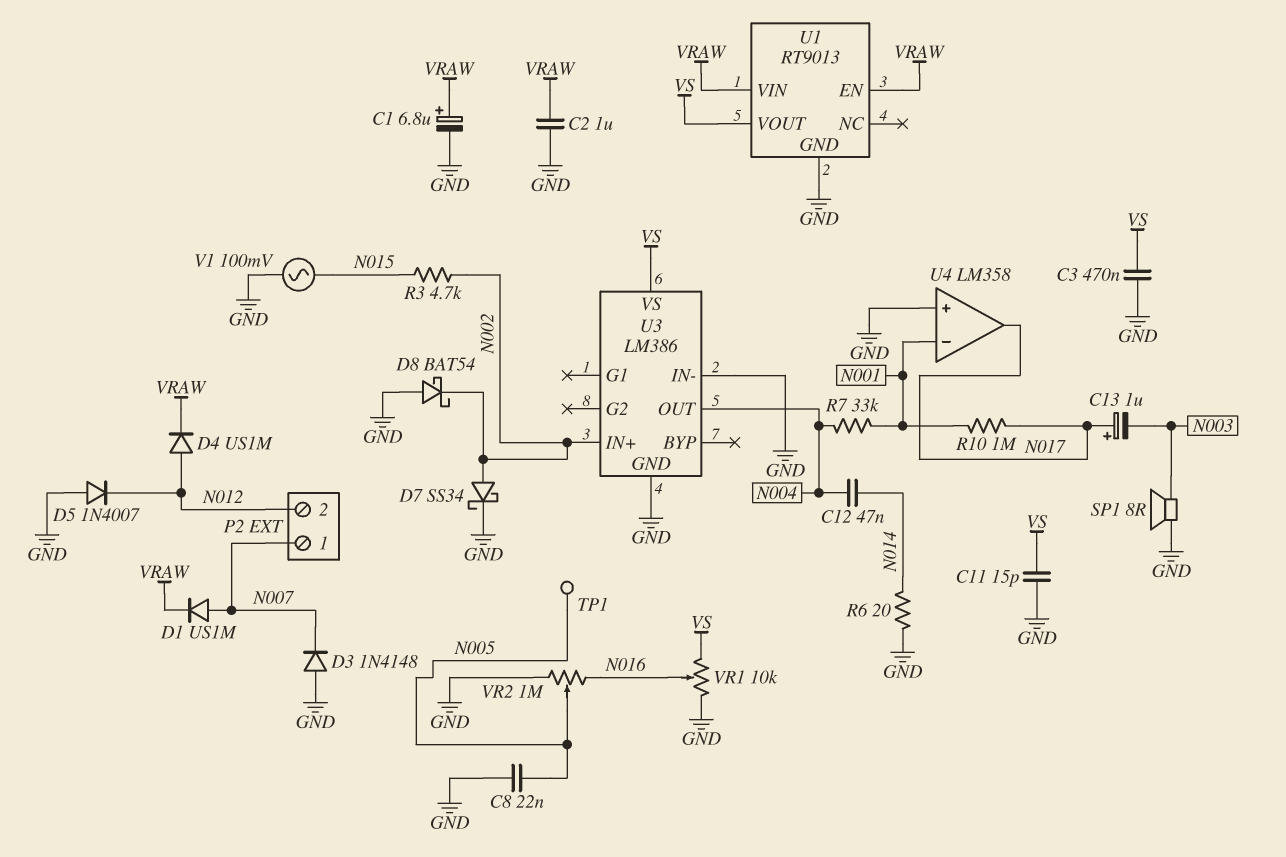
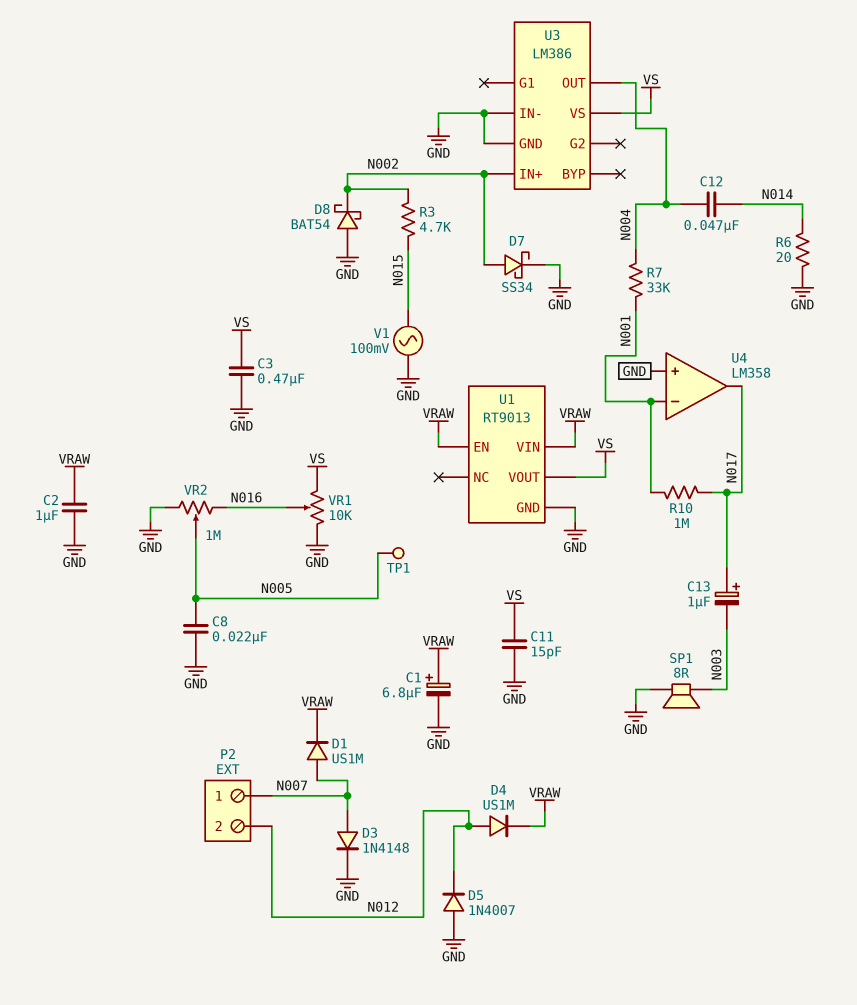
D3: diode 1N4148 (A GND, K N007) -> diode 1N4148 (A N007, K GND)

